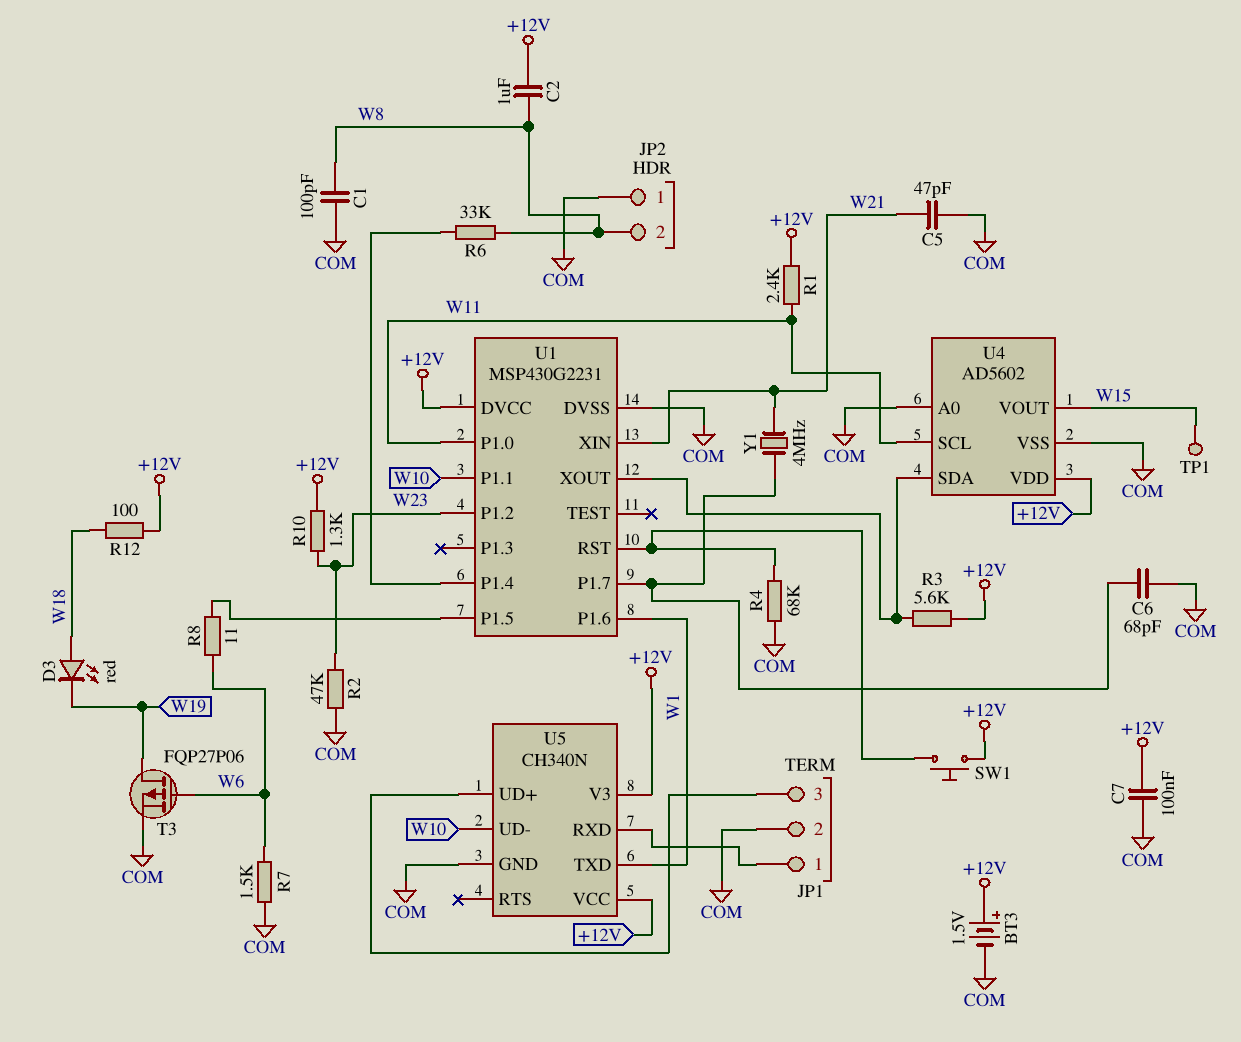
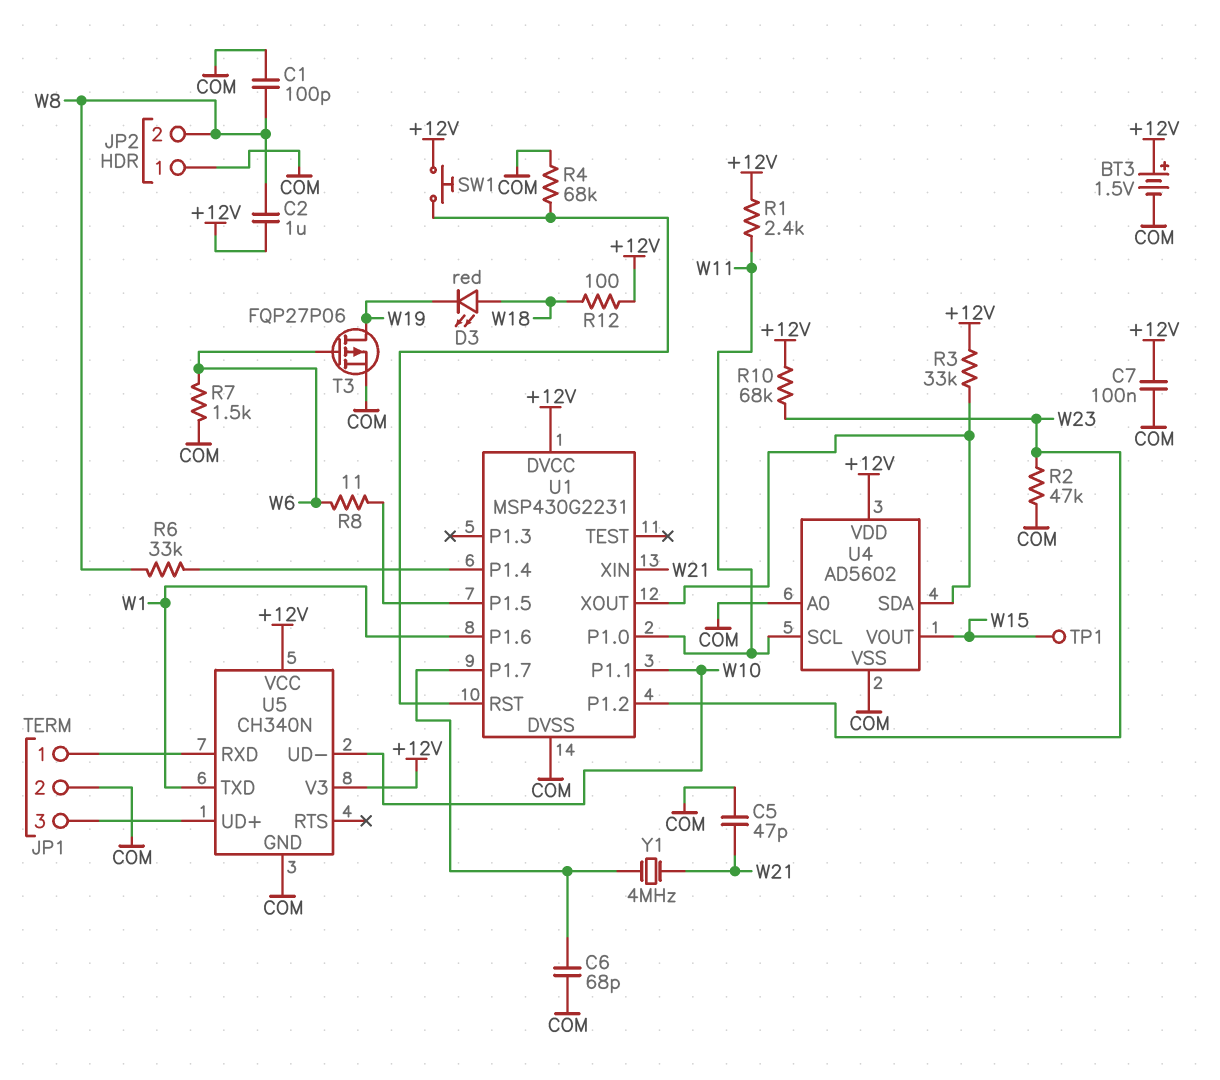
R3: 5.6k (+12V, U1/XOUT) -> 33k (+12V, U1/XOUT)
R10: 1.3k (+12V, W23) -> 68k (+12V, W23)

